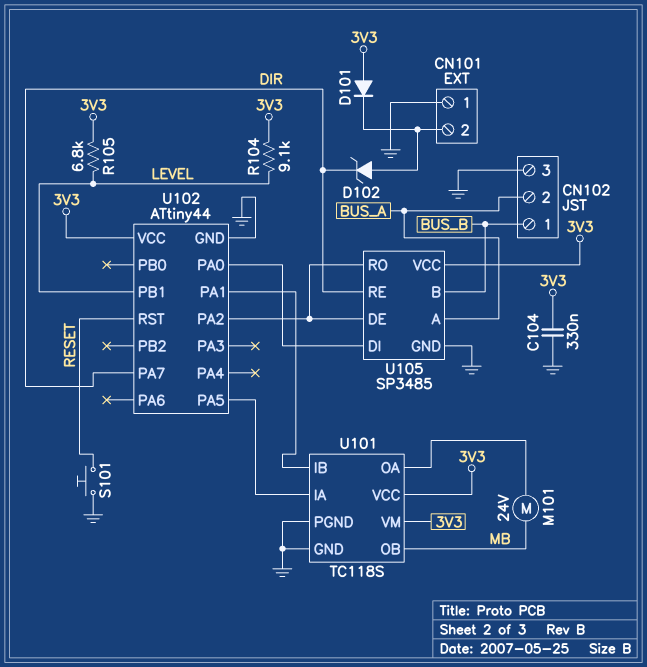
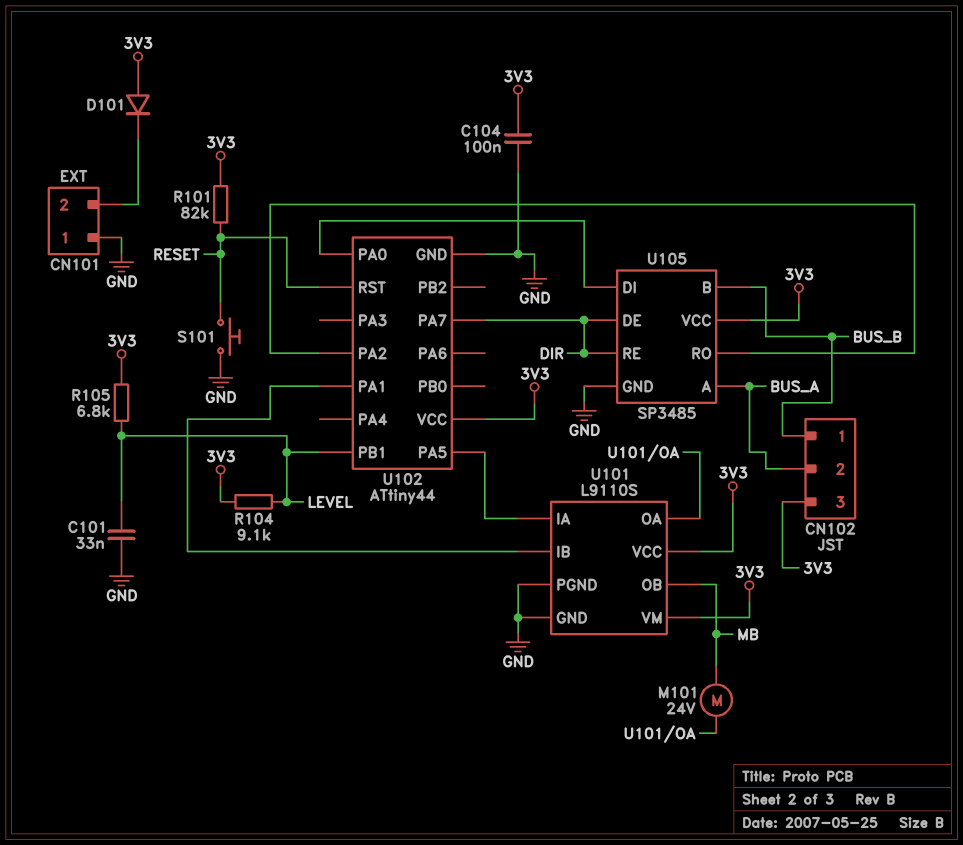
C101: none -> 33nF (GND, LEVEL)
C104: 330nF (3V3, GND) -> 100nF (3V3, GND)
CN102 pin 3: GND -> 3V3
D102: zener (A CN101/2, K DIR) -> none
R101: none -> 82k (3V3, RESET)
U101: TC118S -> L9110S
U105 pin DE: U102/PA2 -> DIR

